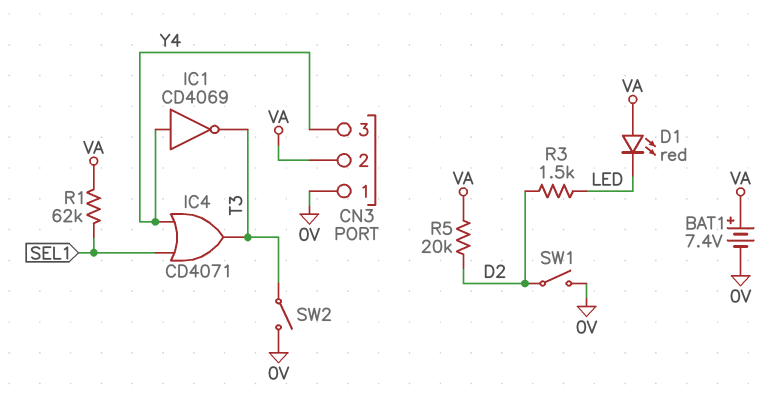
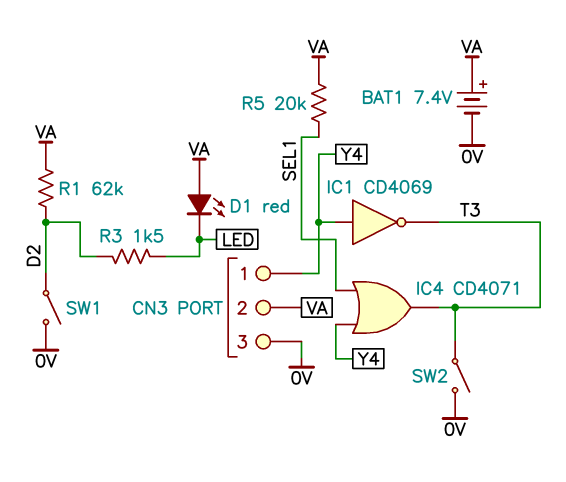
CN3 pin 1: 0V -> Y4
CN3 pin 3: Y4 -> 0V
R1: 62k (SEL1, VA) -> 62k (D2, VA)
R5: 20k (D2, VA) -> 20k (SEL1, VA)

